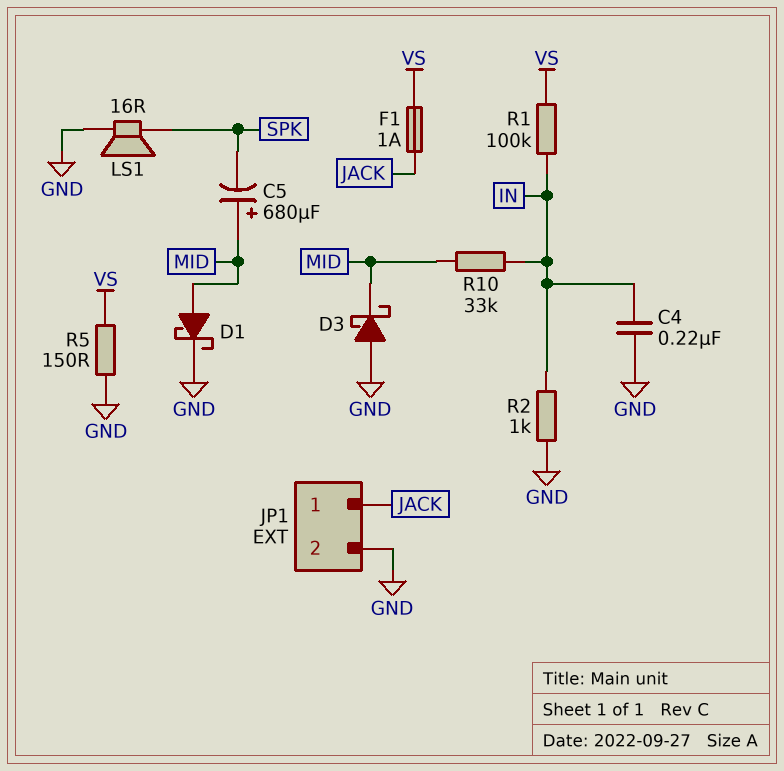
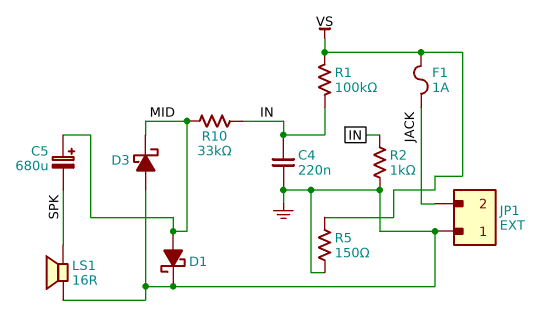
JP1 pin 1: JACK -> GND
JP1 pin 2: GND -> JACK

